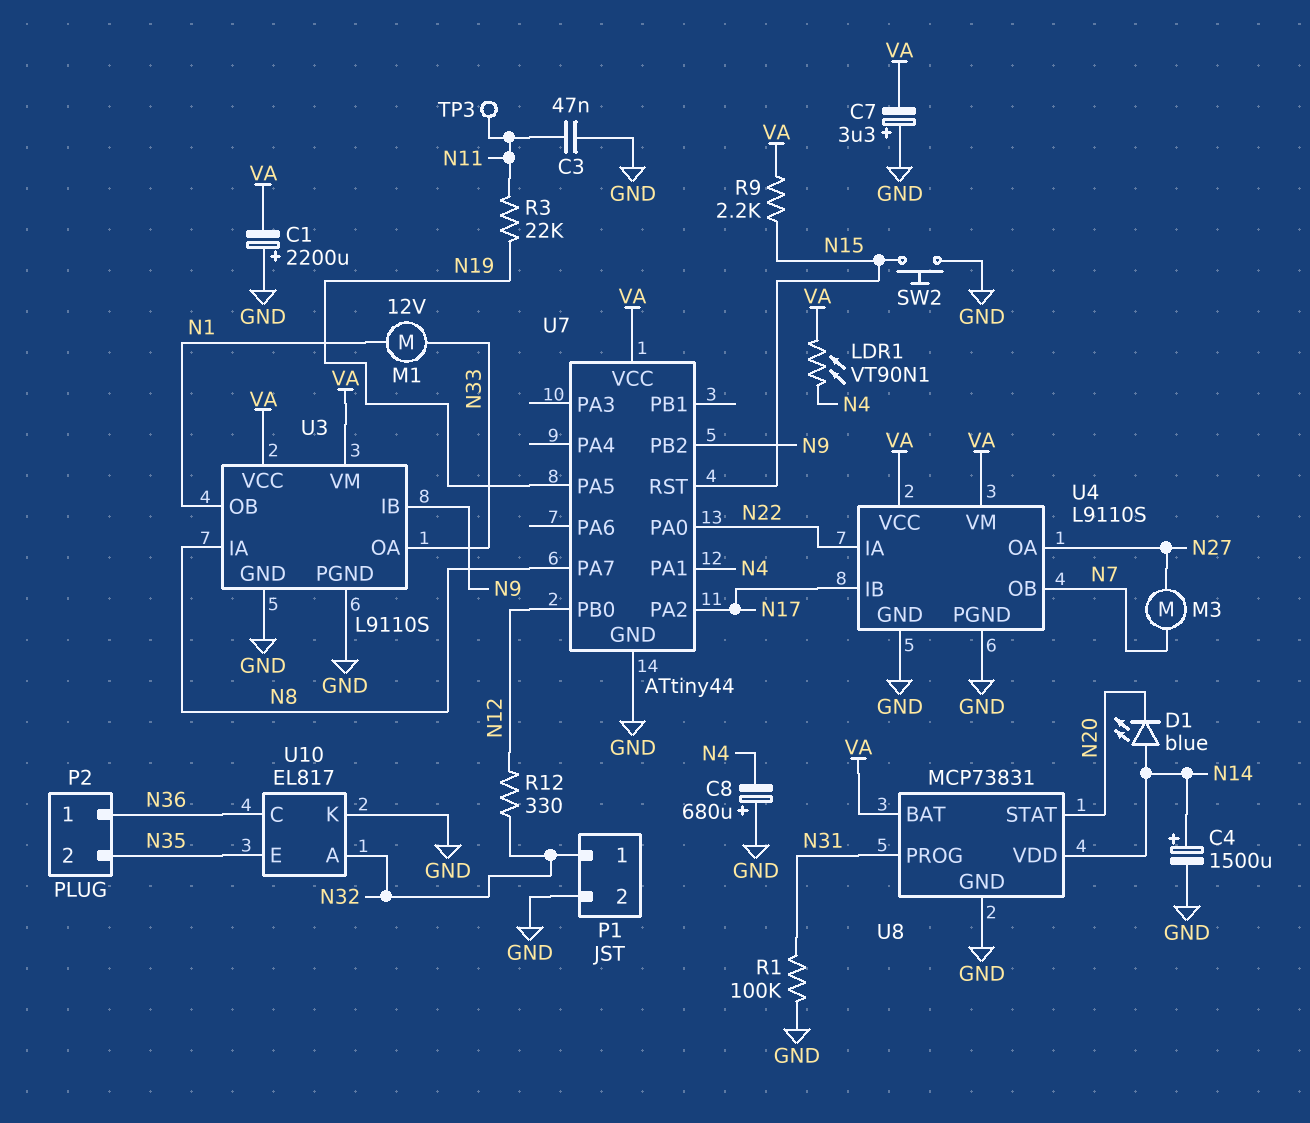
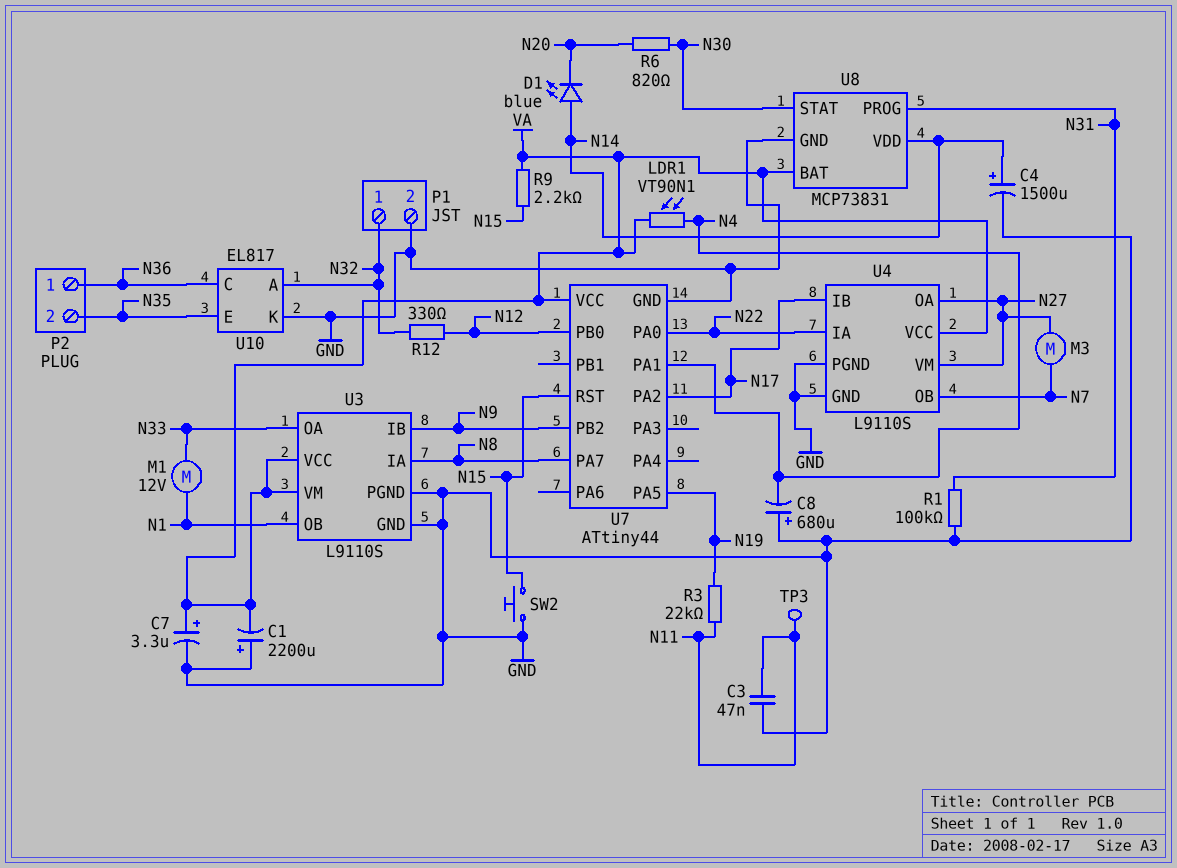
C7: 3.3uF (plus GND, minus VA) -> 3.3uF (plus VA, minus GND)
R6: none -> 820 (N20, N30)
U4 pin VM: VA -> N27
U8 pin STAT: N20 -> N30

